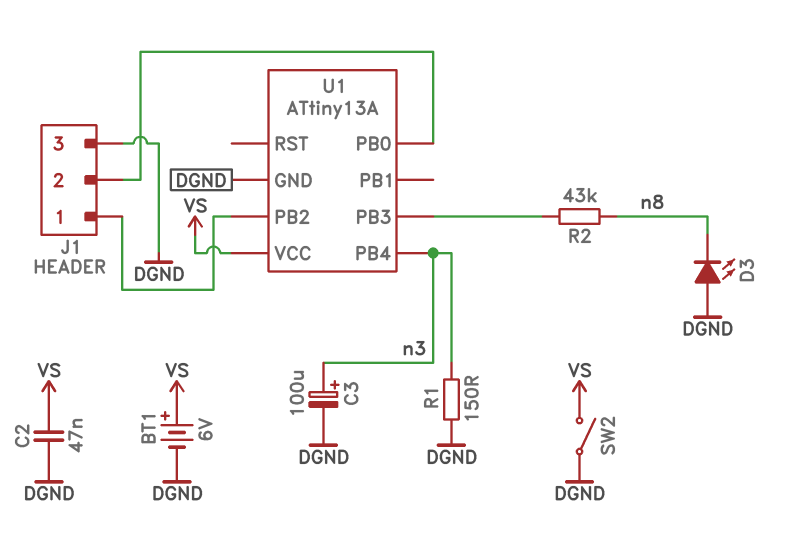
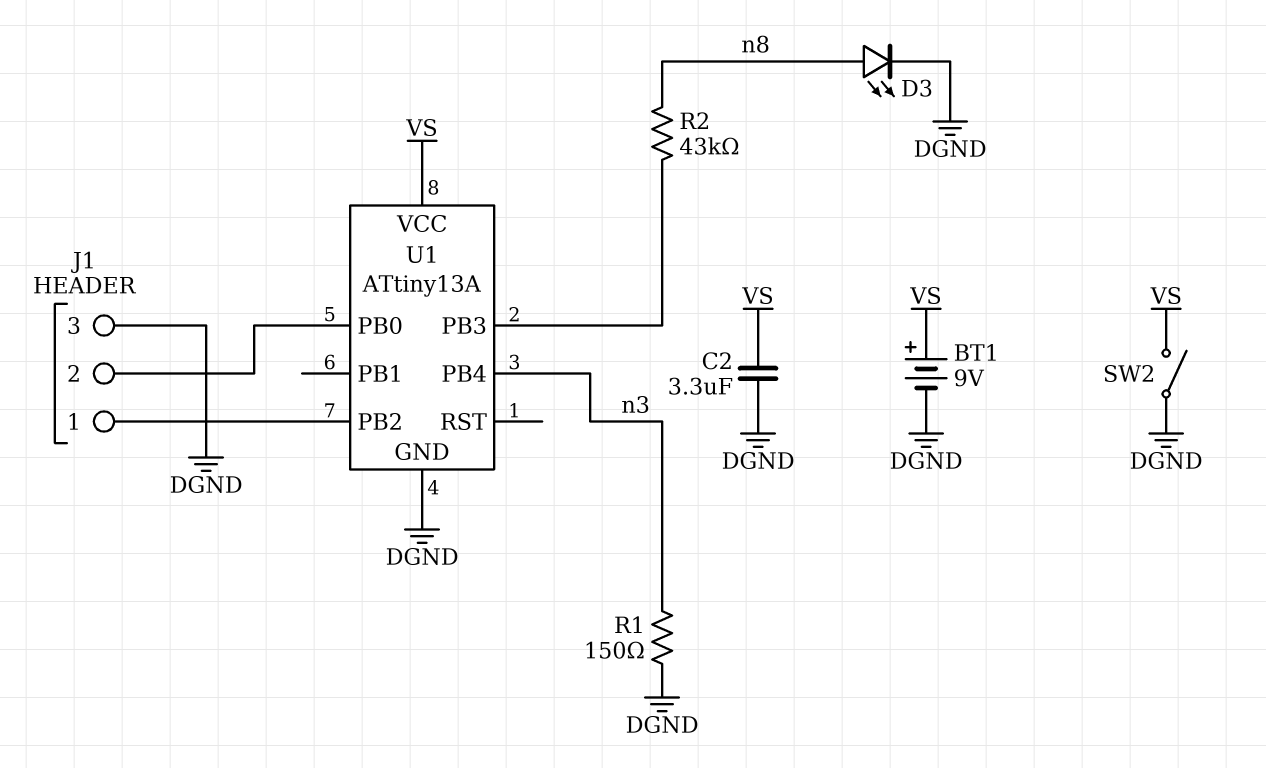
BT1: 6V (plus VS, minus DGND) -> 9V (plus VS, minus DGND)
C2: 47nF (DGND, VS) -> 3.3uF (DGND, VS)
C3: 100uF (plus n3, minus DGND) -> none
D3: LED (A DGND, K n8) -> LED (A n8, K DGND)

